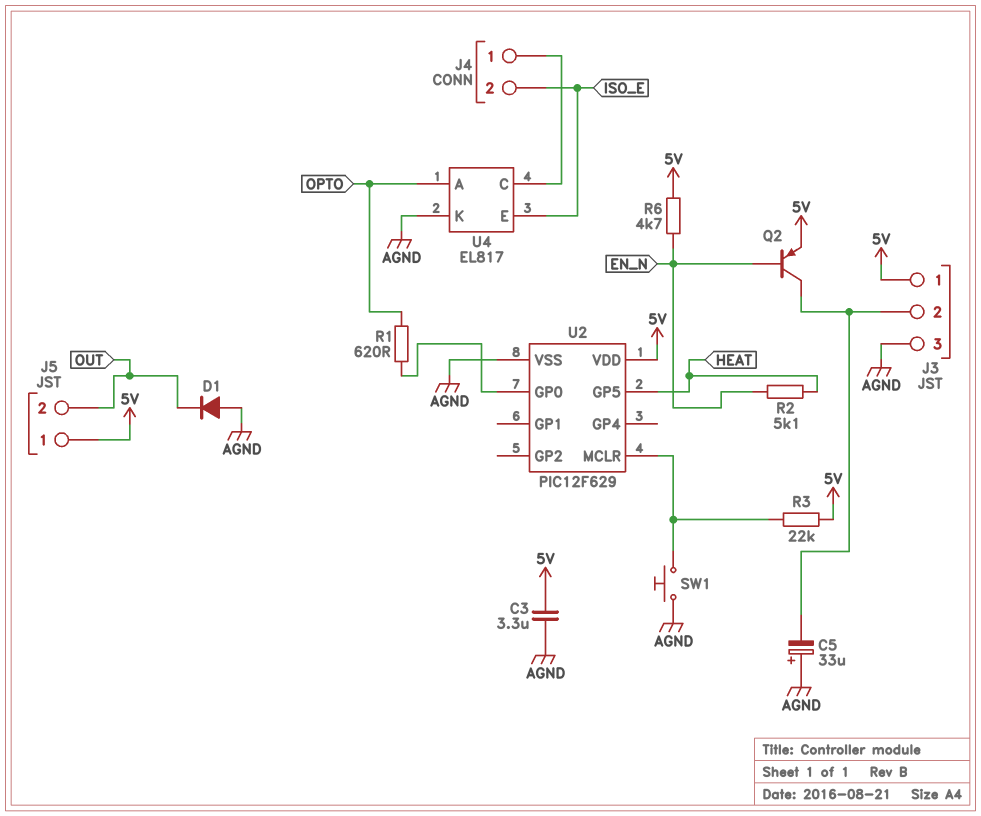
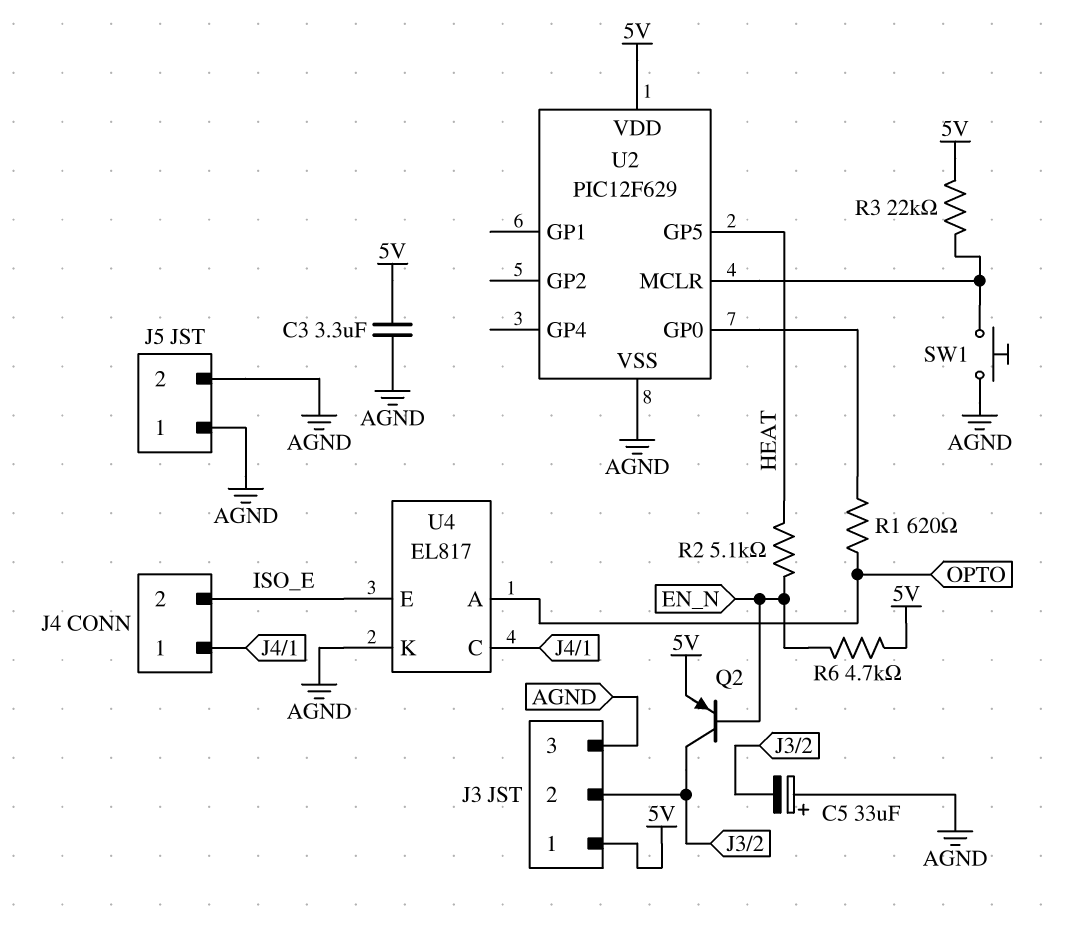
D1: diode (A AGND, K OUT) -> none
J5 pin 1: 5V -> AGND
J5 pin 2: OUT -> AGND

